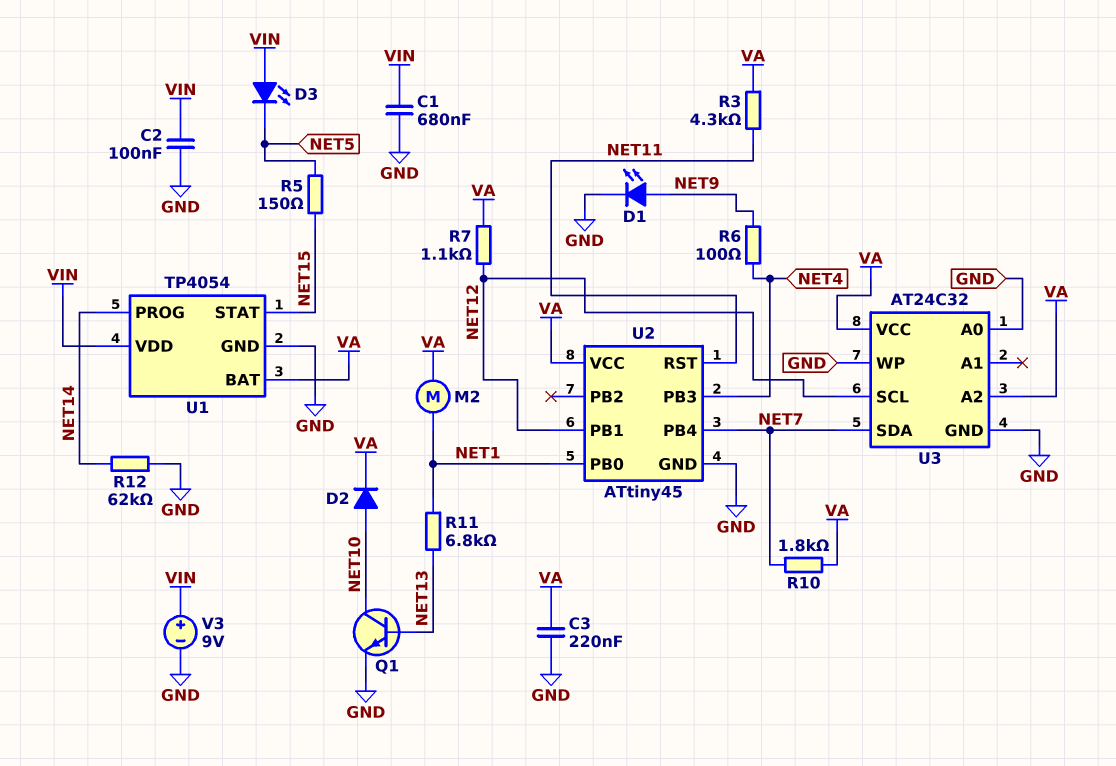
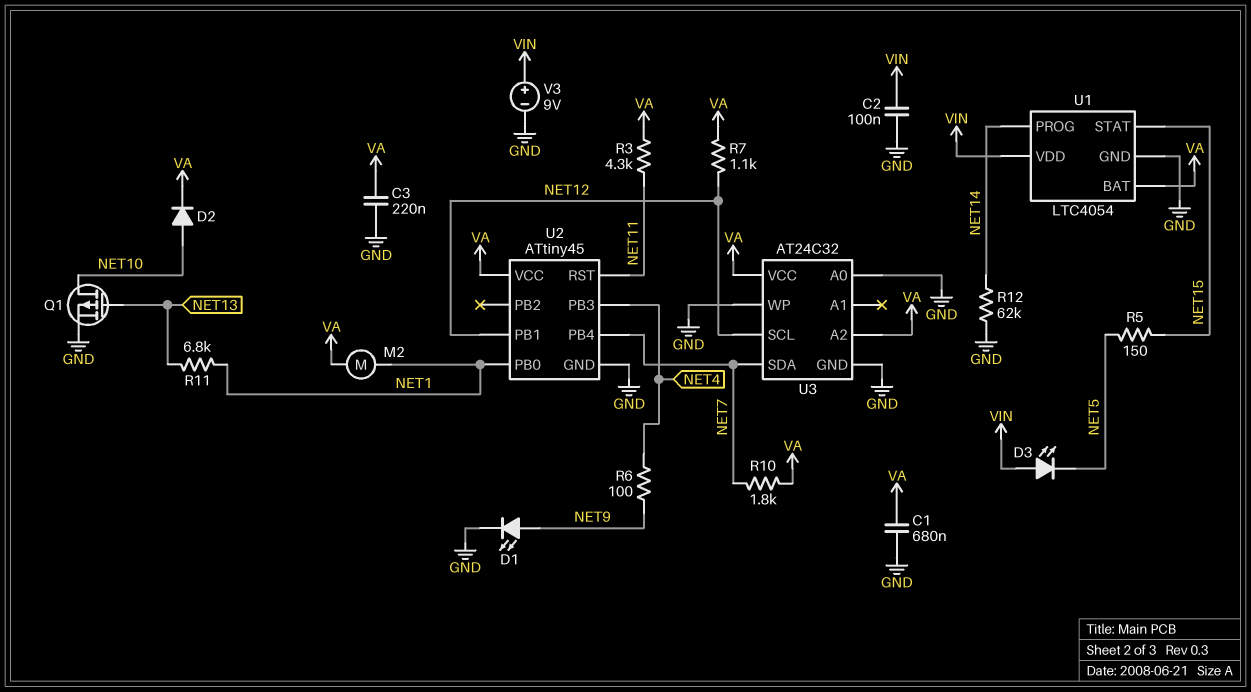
C1: 680nF (GND, VIN) -> 680nF (GND, VA)
Q1: NPN (B NET13, C NET10, E GND) -> PMOS (G NET13, D NET10, S GND)
U1: TP4054 -> LTC4054

